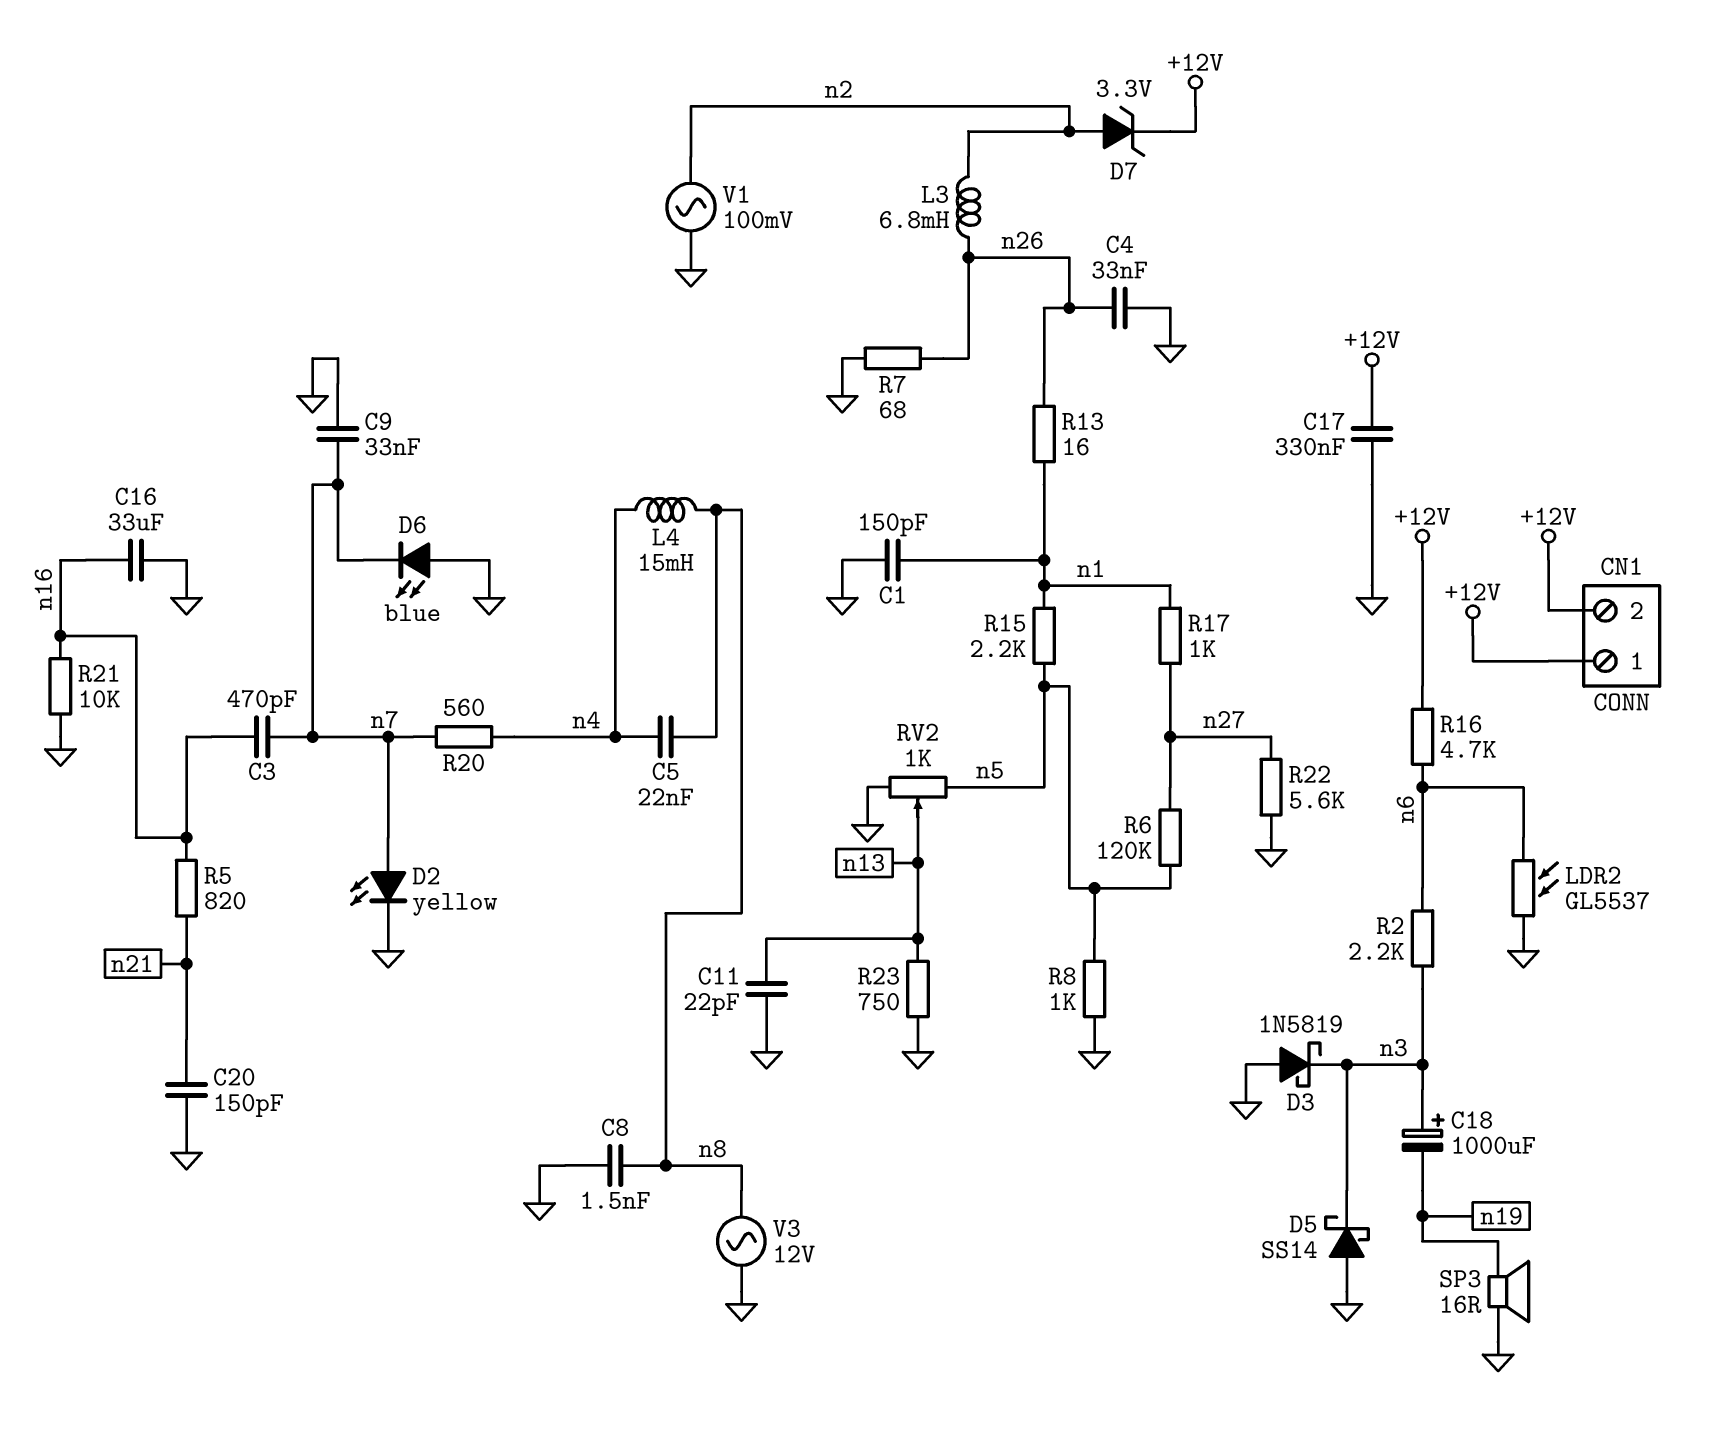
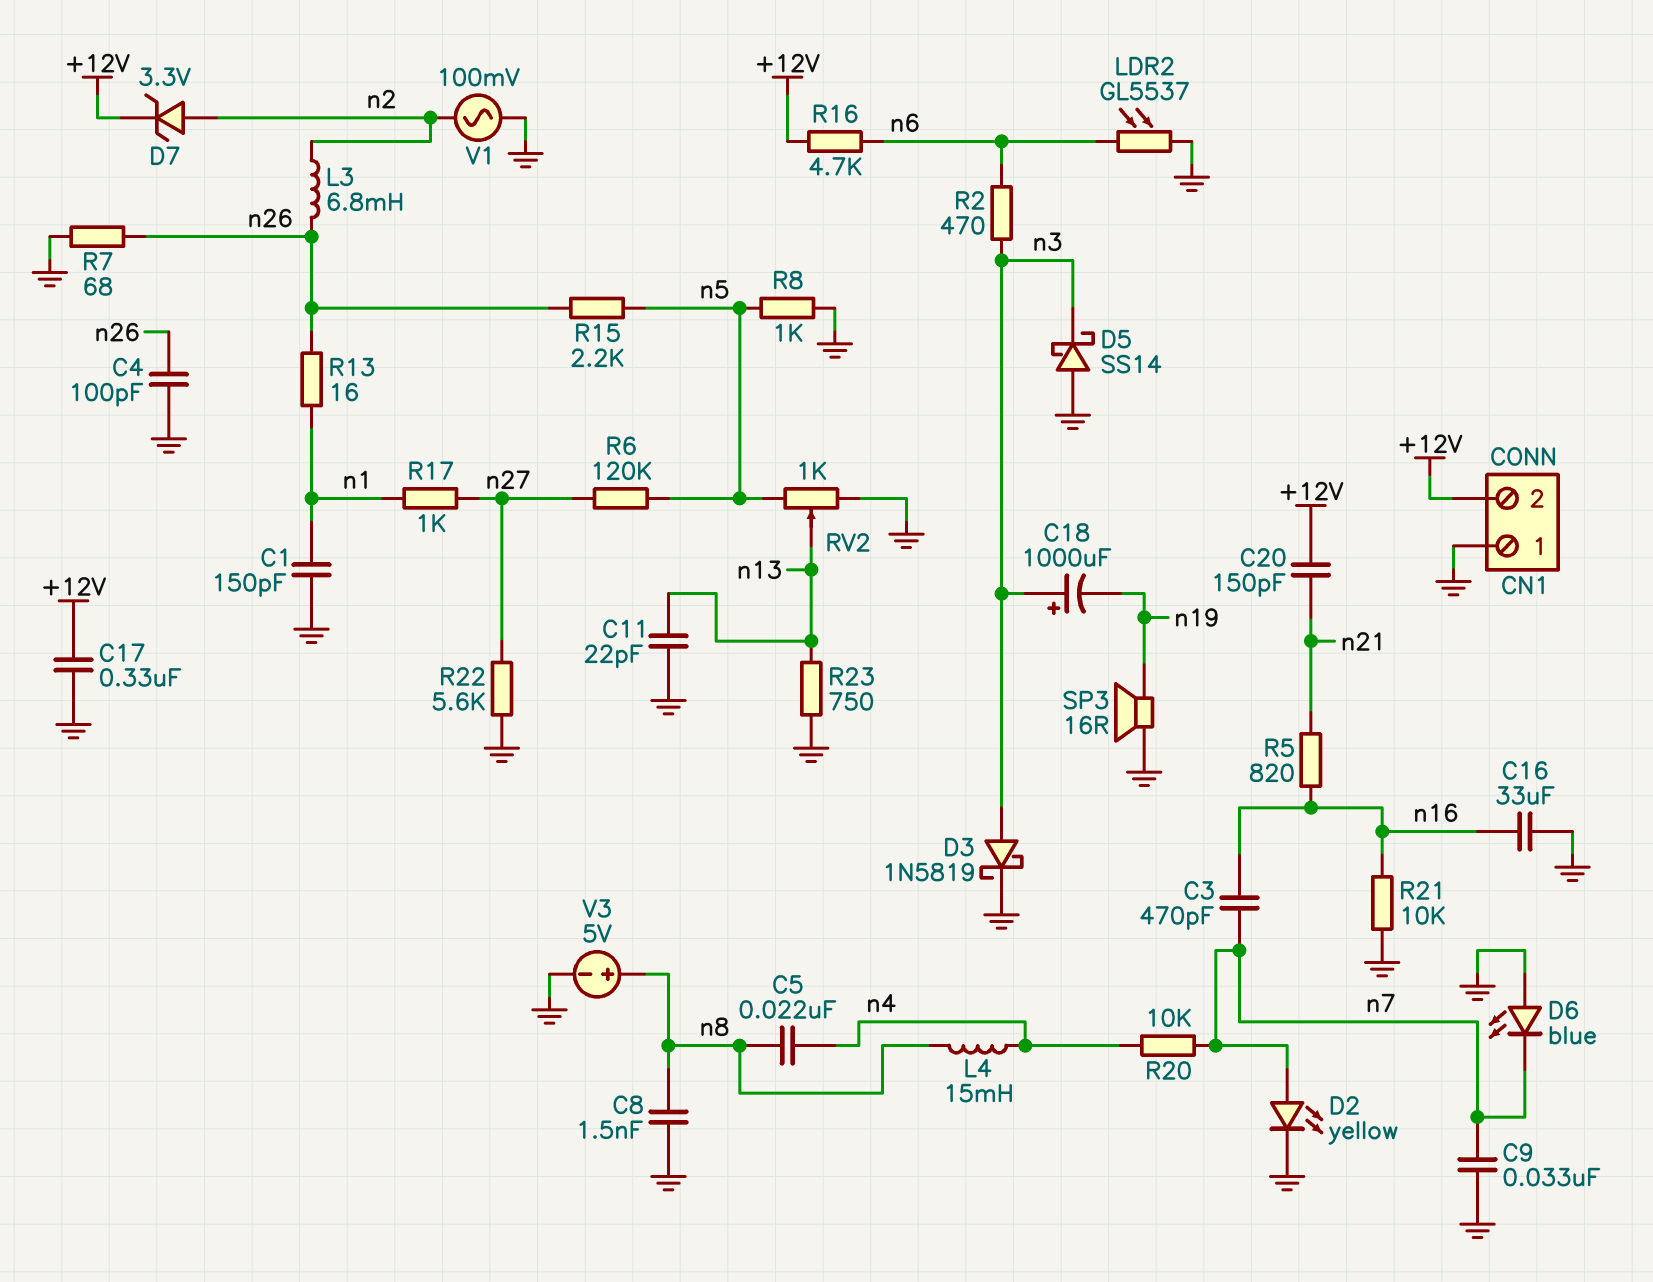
C4: 33nF (GND, n26) -> 100pF (GND, n26)
C20: 150pF (GND, n21) -> 150pF (+12V, n21)
CN1 pin 1: +12V -> GND
D3: schottky 1N5819 (A GND, K n3) -> schottky 1N5819 (A n3, K GND)
R2: 2.2k (n3, n6) -> 470 (n3, n6)
R15: 2.2k (n1, n5) -> 2.2k (n5, n26)
R20: 560 (n4, n7) -> 10k (n4, n7)
V3: AC 12V (GND, n8) -> 5V (plus n8, minus GND)

